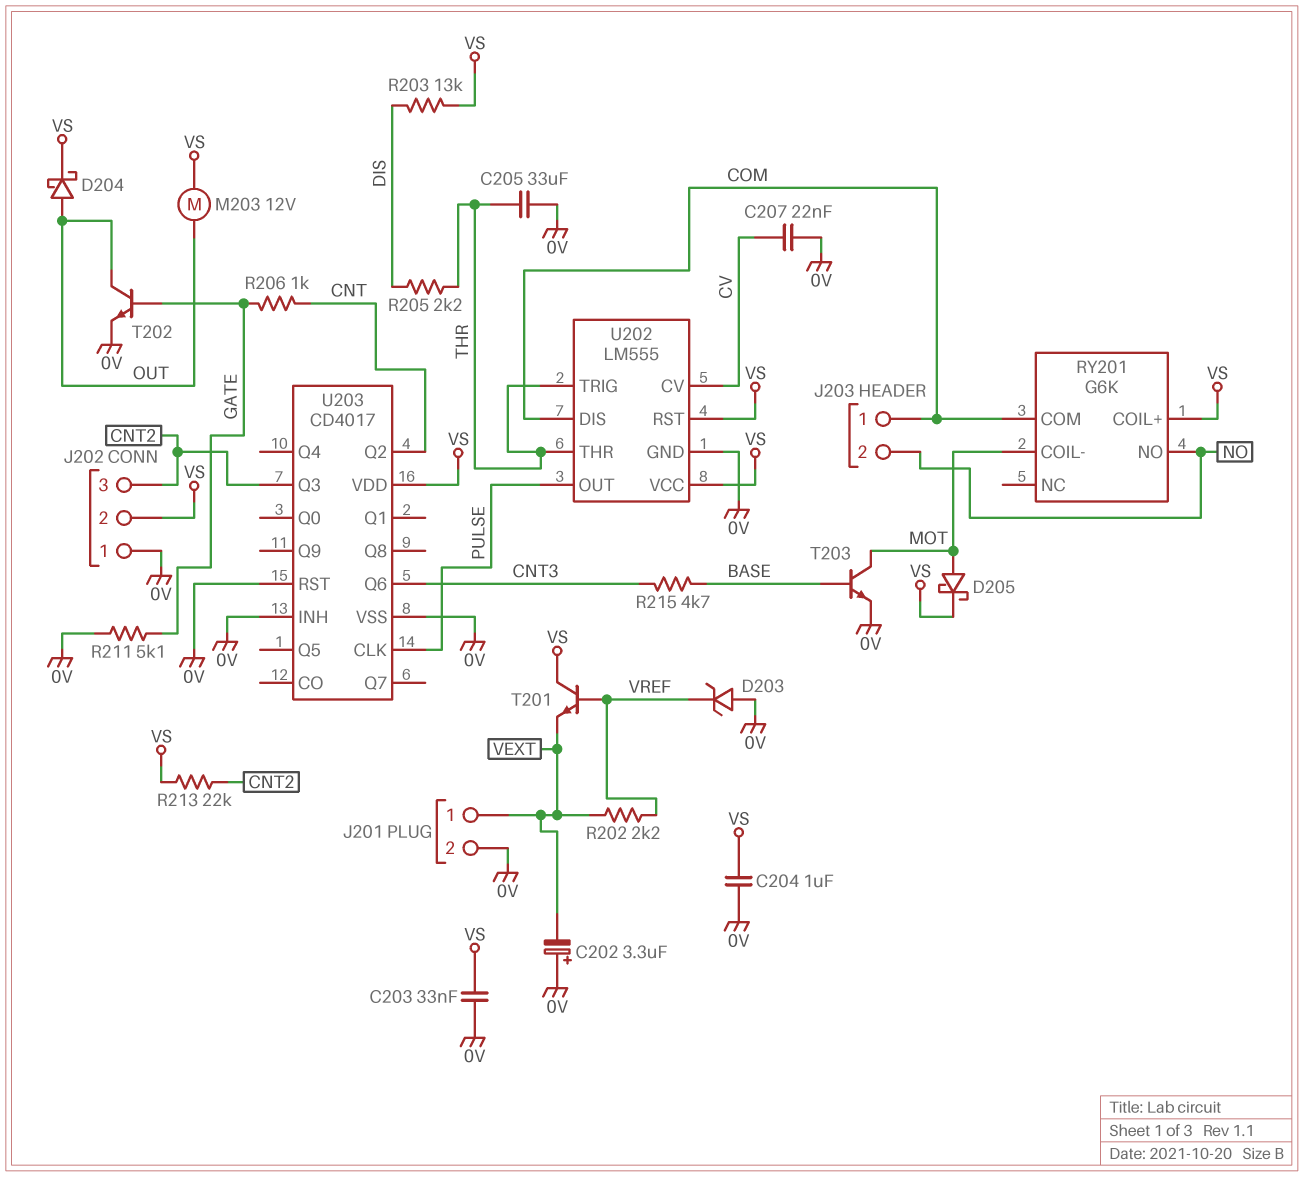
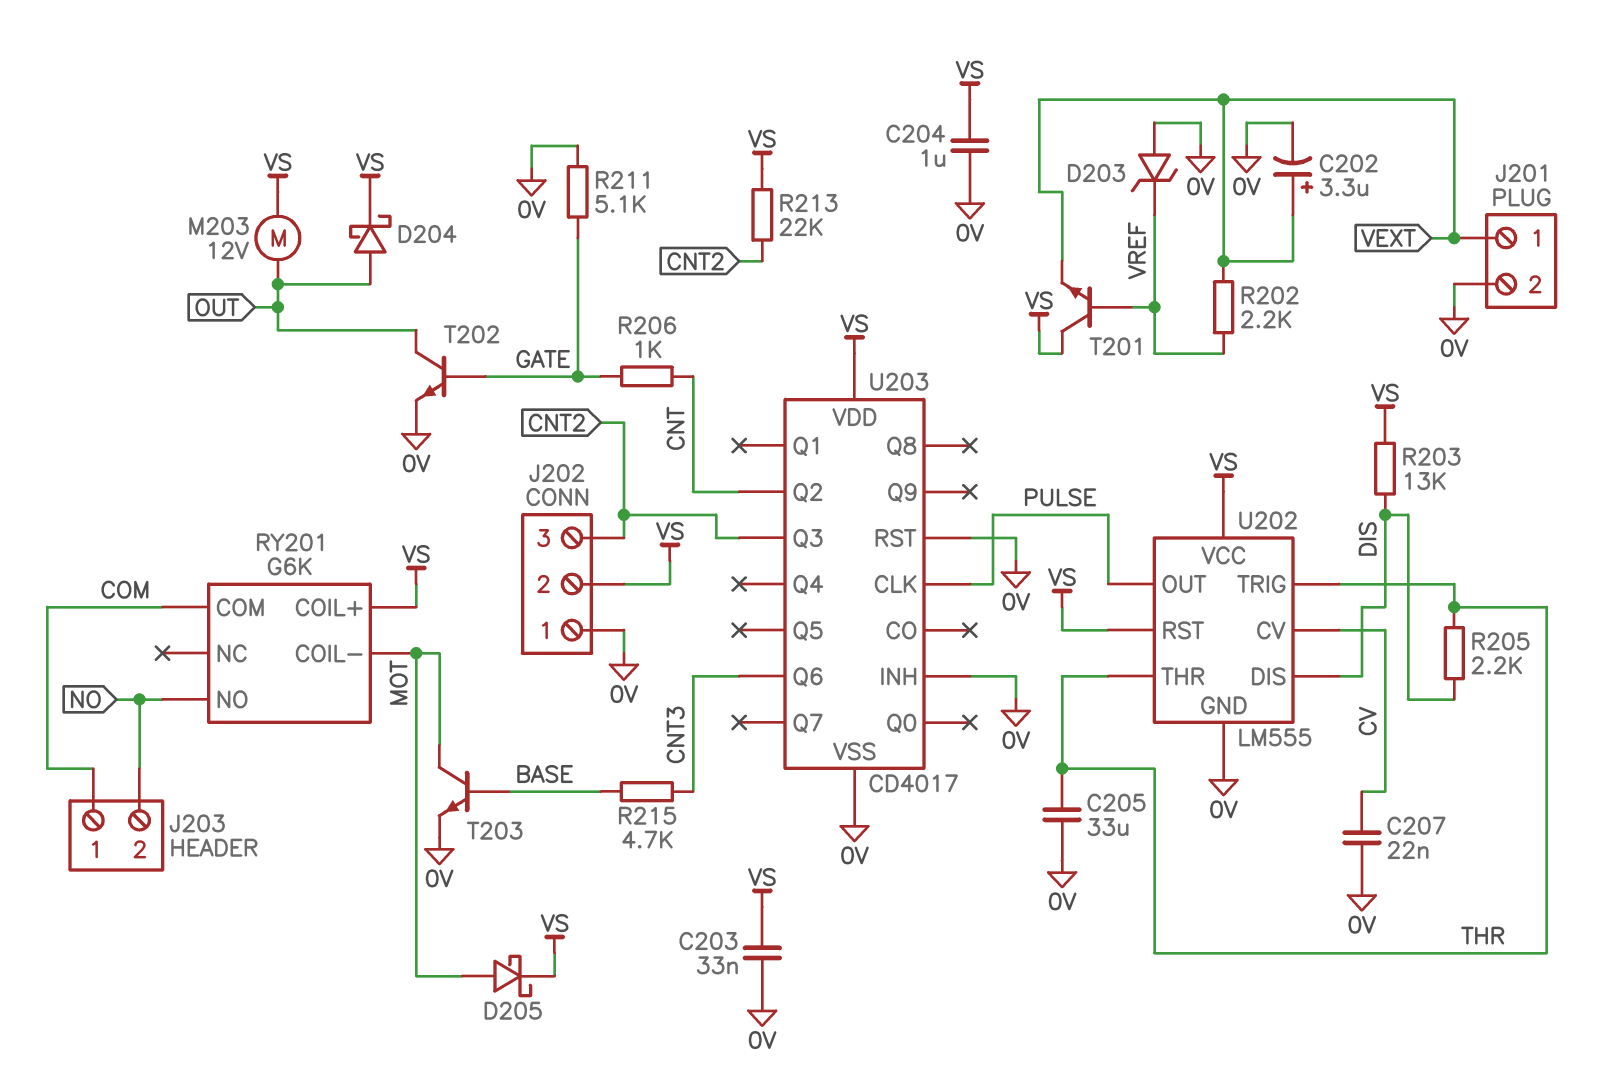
C202: 3.3uF (plus 0V, minus VEXT) -> 3.3uF (plus VEXT, minus 0V)
U202 pin DIS: COM -> DIS

